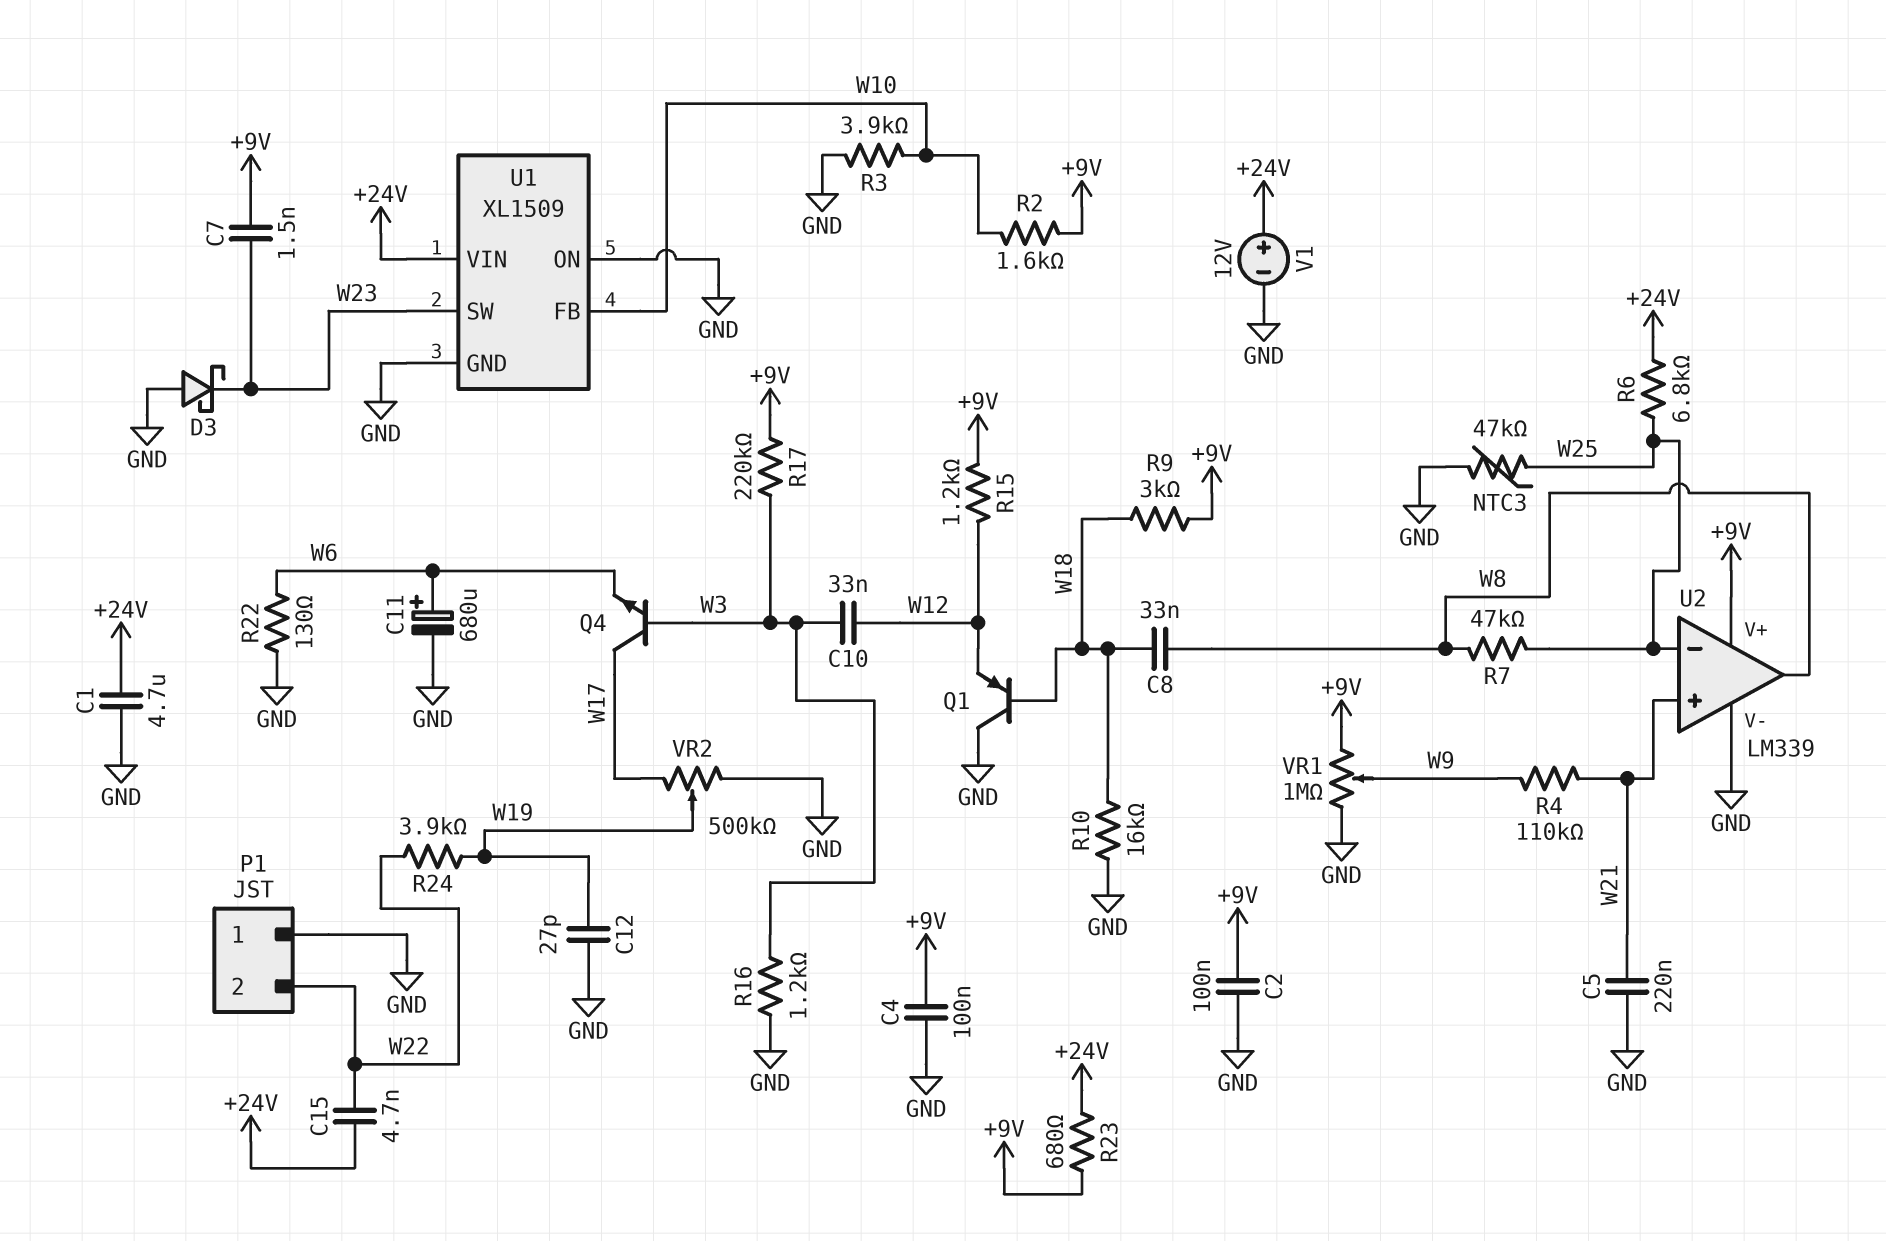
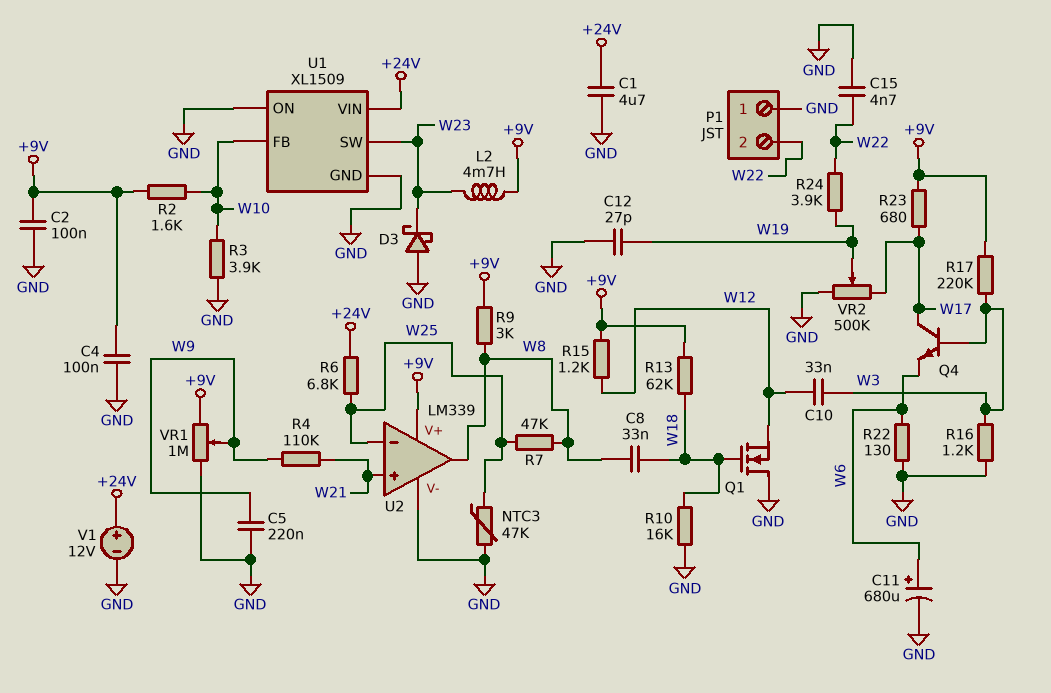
C5: 220nF (GND, W21) -> 220nF (GND, W9)
C7: 1.5nF (+9V, W23) -> none
C15: 4.7nF (+24V, W22) -> 4.7nF (GND, W22)
L2: none -> 4.7mH (+9V, W23)
Q1: PNP (B W18, C GND, E W12) -> NMOS (G W18, D GND, S W12)
R9: 3k (+9V, W18) -> 3k (+9V, W8)
R13: none -> 62k (+9V, W18)
R23: 680 (+9V, +24V) -> 680 (+9V, W17)

